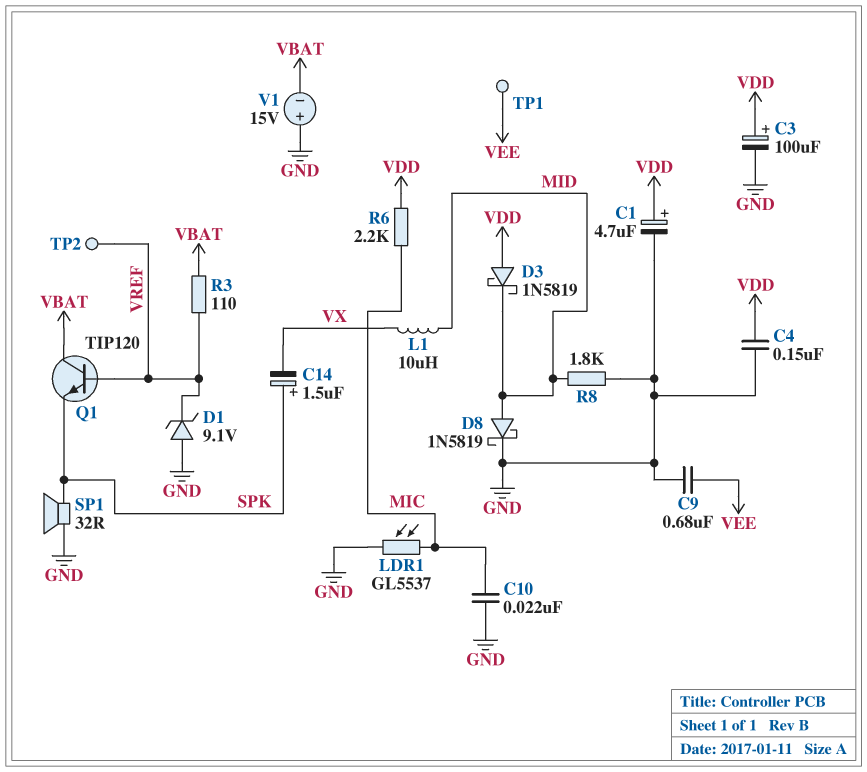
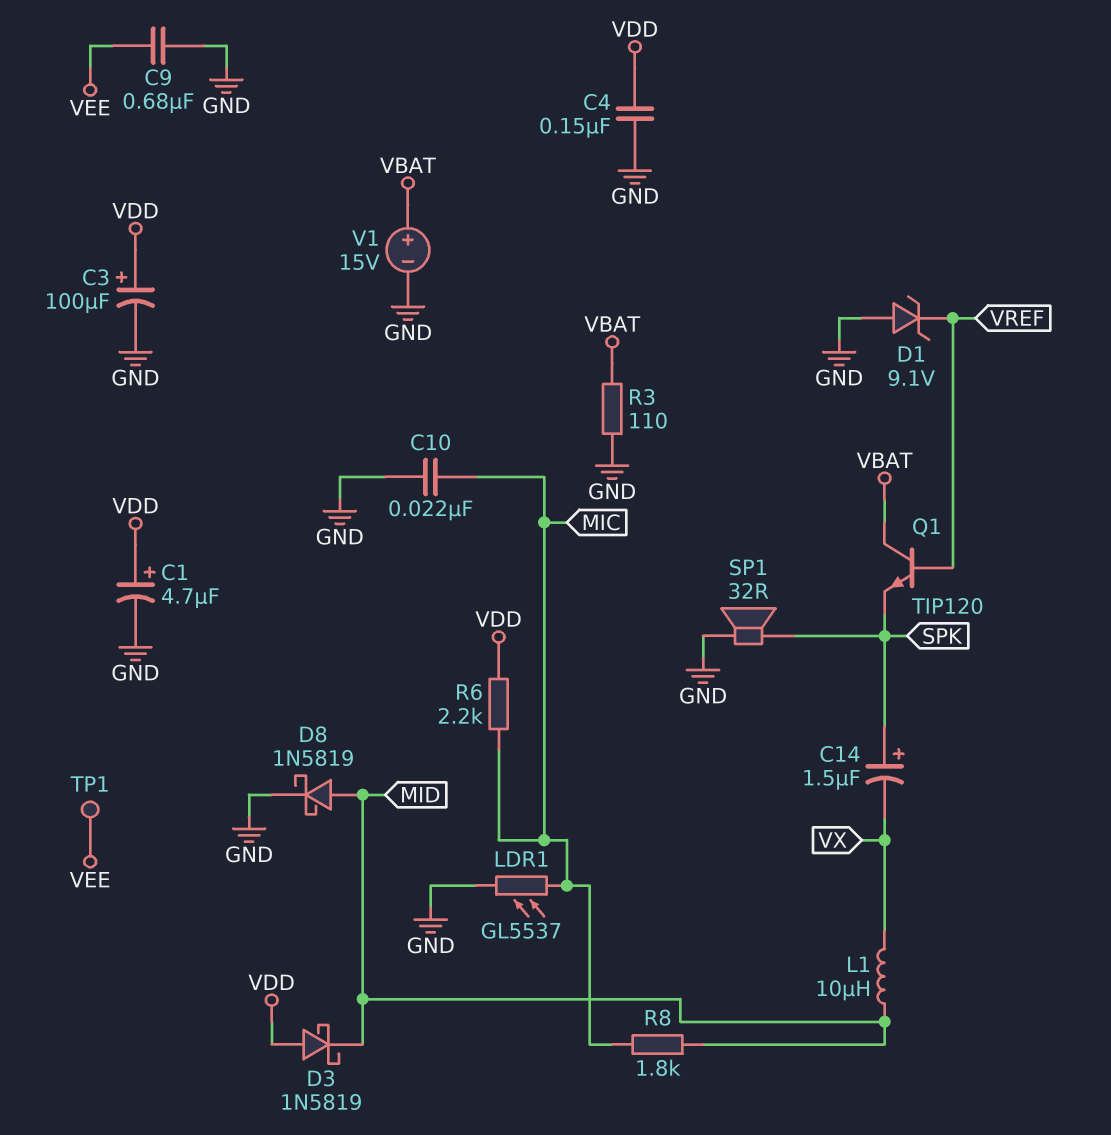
R3: 110 (VBAT, VREF) -> 110 (GND, VBAT)
R8: 1.8k (GND, MID) -> 1.8k (MIC, MID)
TP2: test point (VREF) -> none
V1: 15V (plus GND, minus VBAT) -> 15V (plus VBAT, minus GND)

